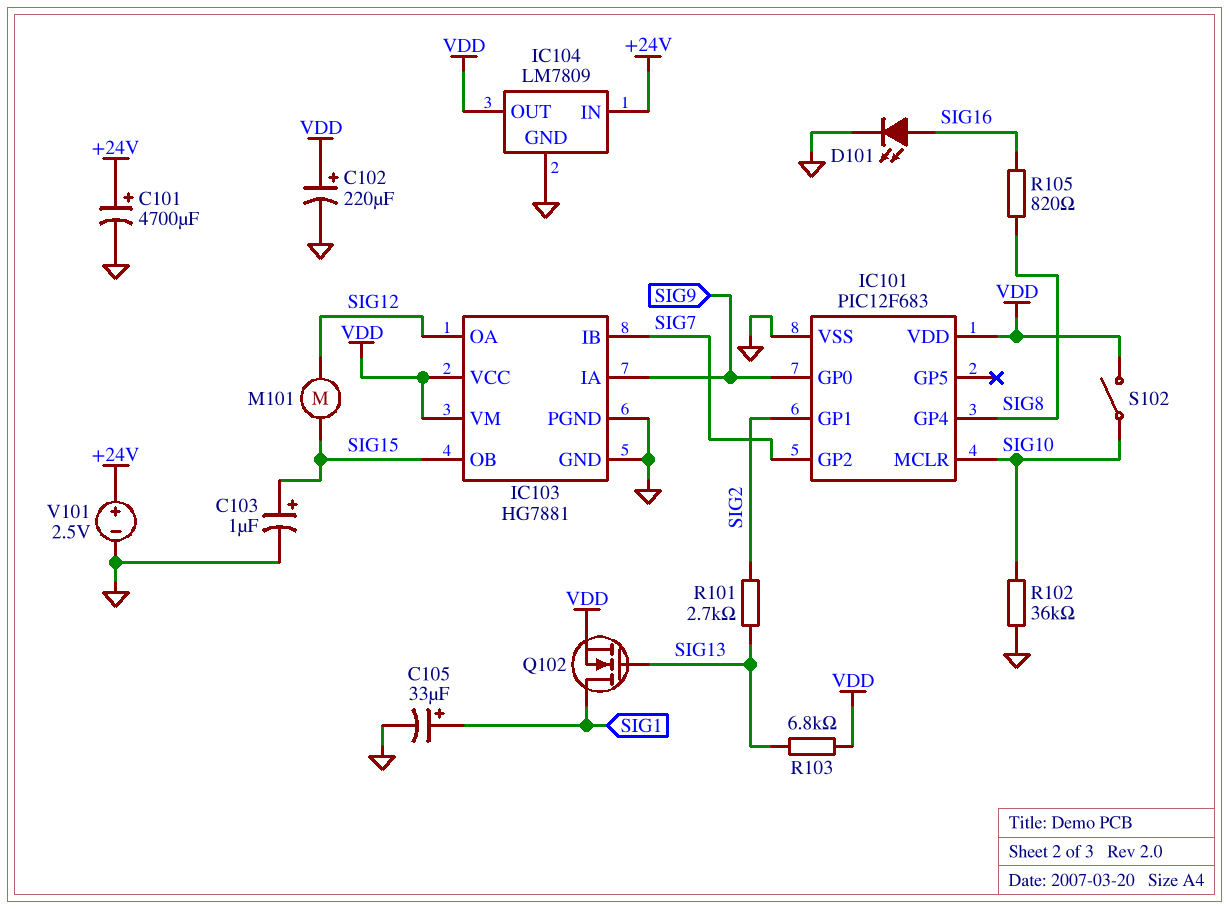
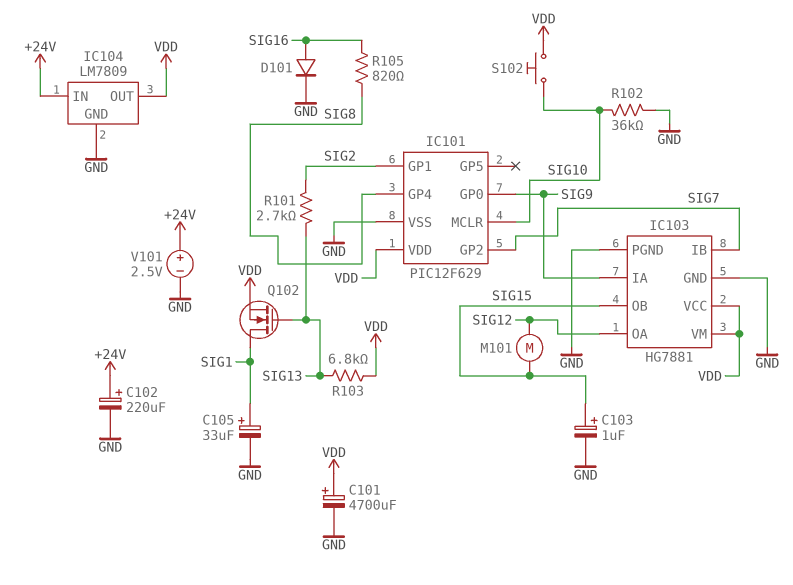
C101: 4700uF (plus +24V, minus GND) -> 4700uF (plus VDD, minus GND)
C102: 220uF (plus VDD, minus GND) -> 220uF (plus +24V, minus GND)
D101: LED (A SIG16, K GND) -> diode (A SIG16, K GND)
IC101: PIC12F683 -> PIC12F629
S102: switch (SIG10, VDD) -> button (SIG10, VDD)

